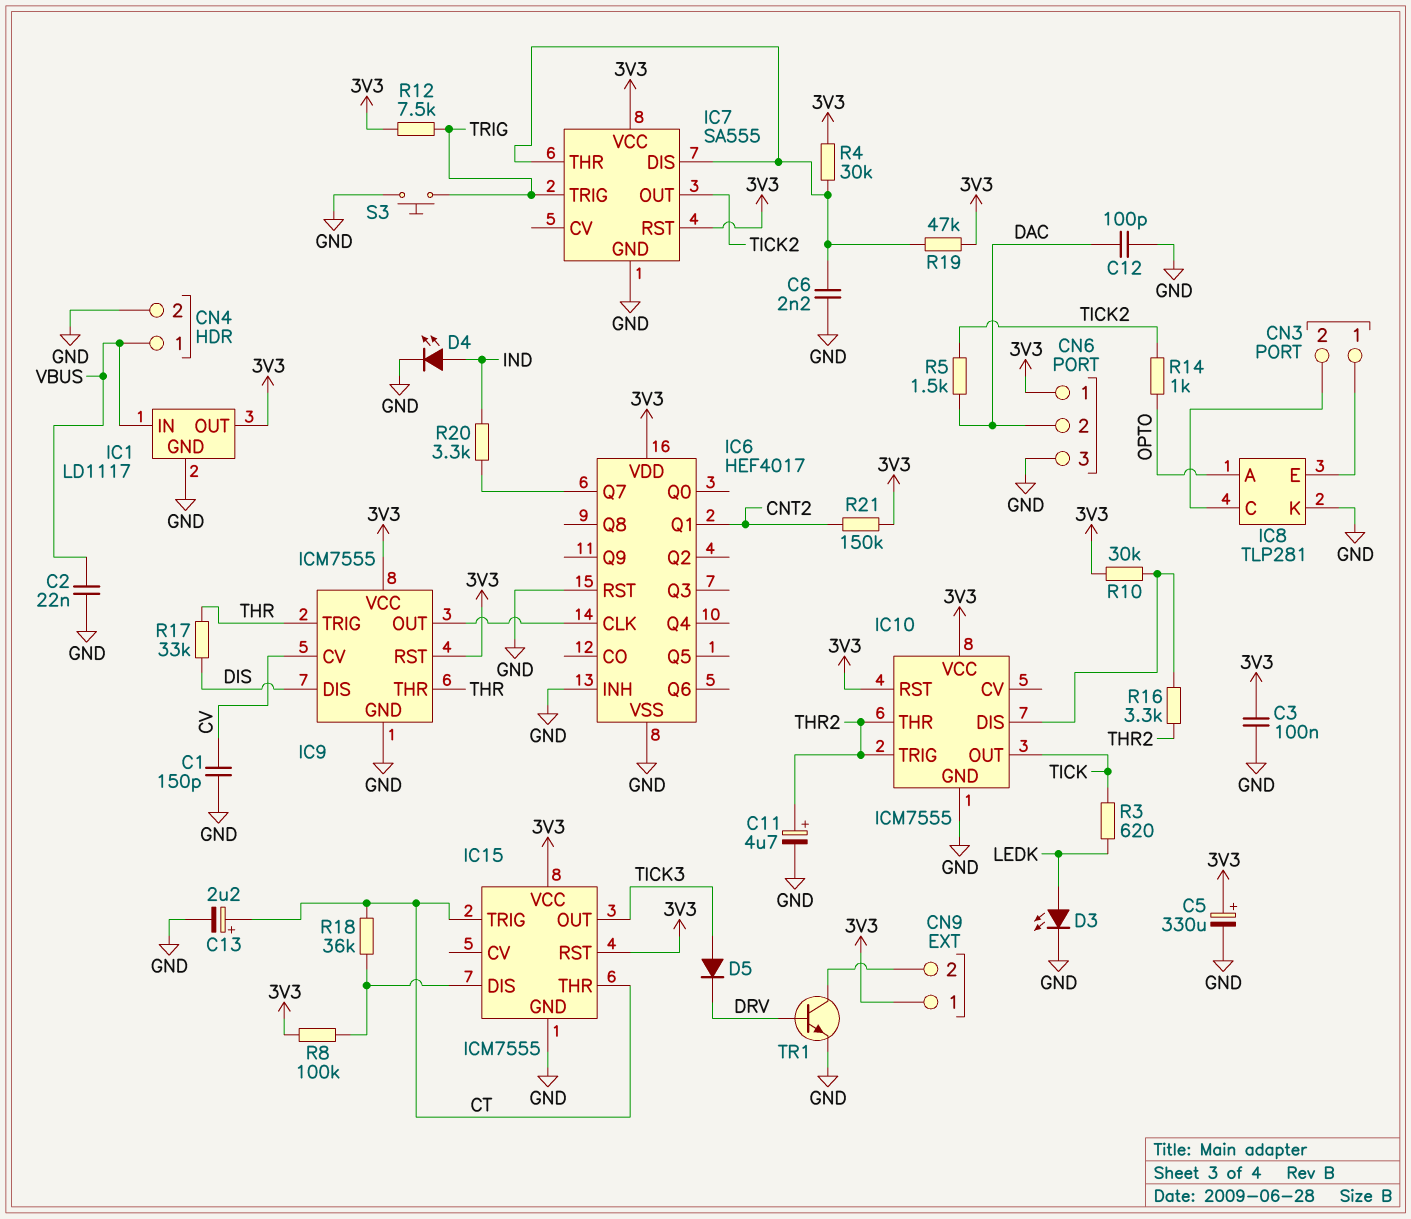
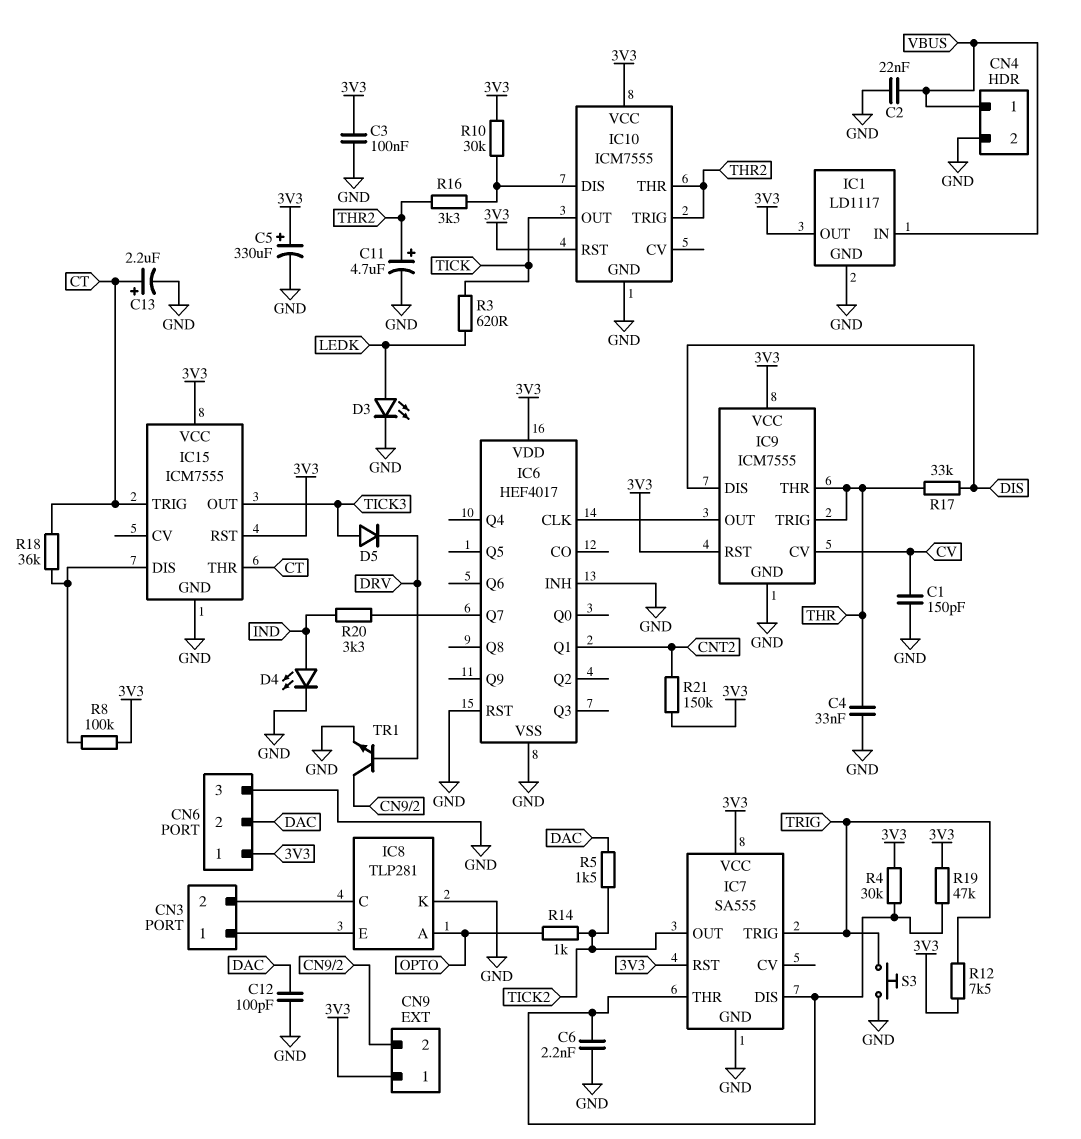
C4: none -> 33nF (GND, THR)

